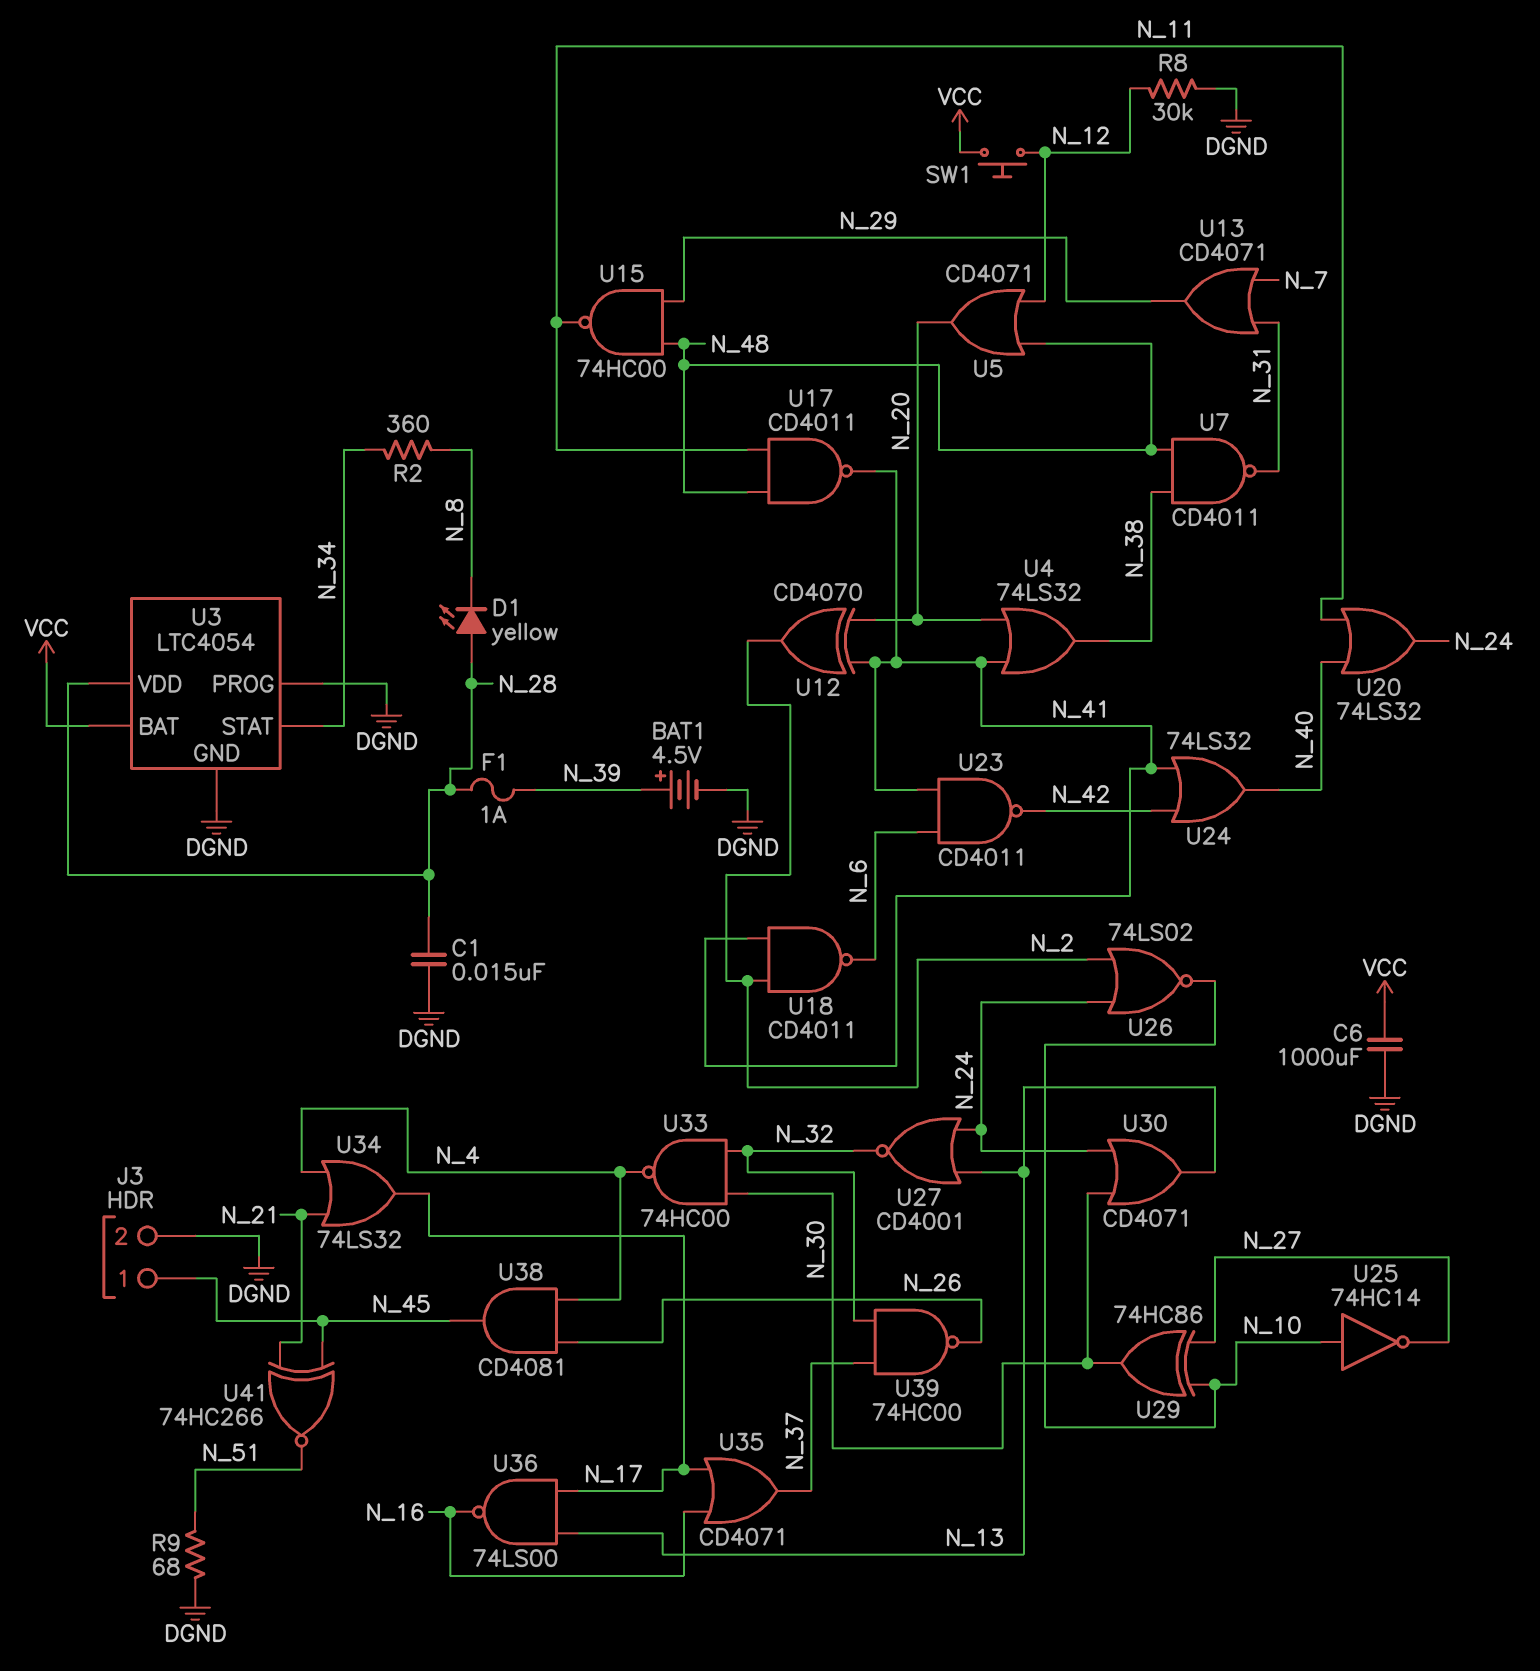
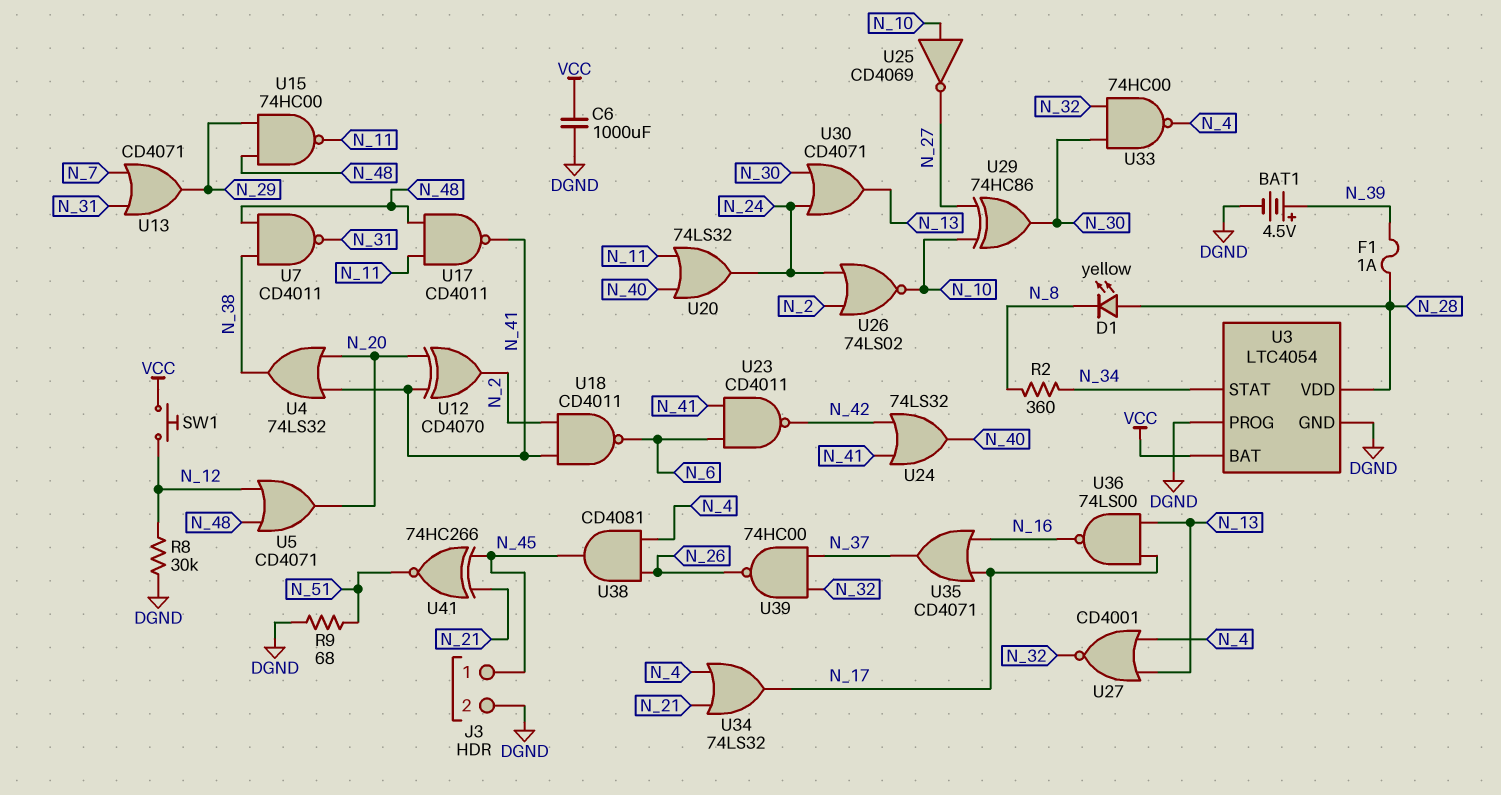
C1: 15nF (DGND, N_28) -> none
U25: NOT 74HC14 (in N_10, out N_27) -> NOT CD4069 (in N_10, out N_27)
U27: NOR CD4001 (in N_13, in N_24, out N_32) -> NOR CD4001 (in N_4, in N_13, out N_32)

